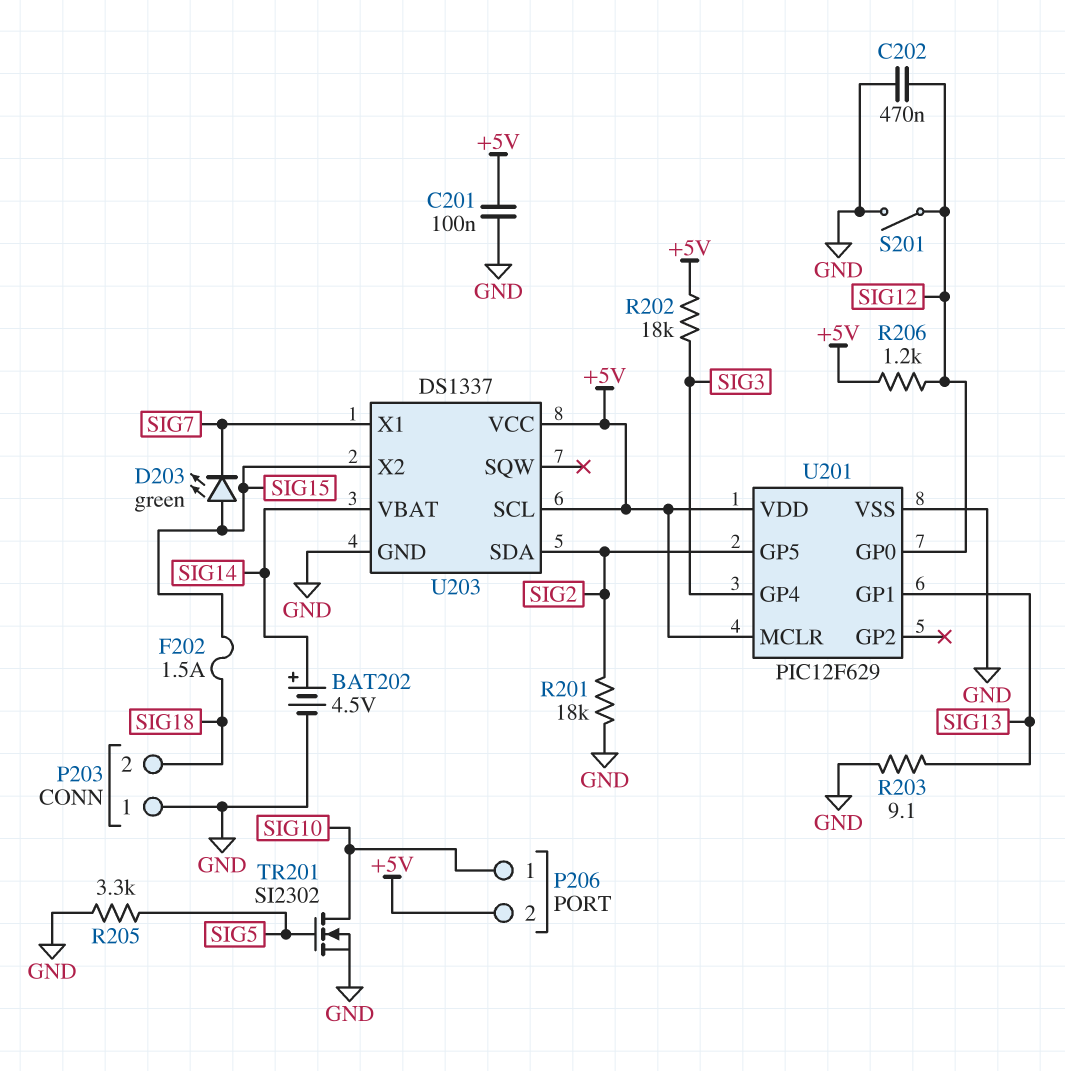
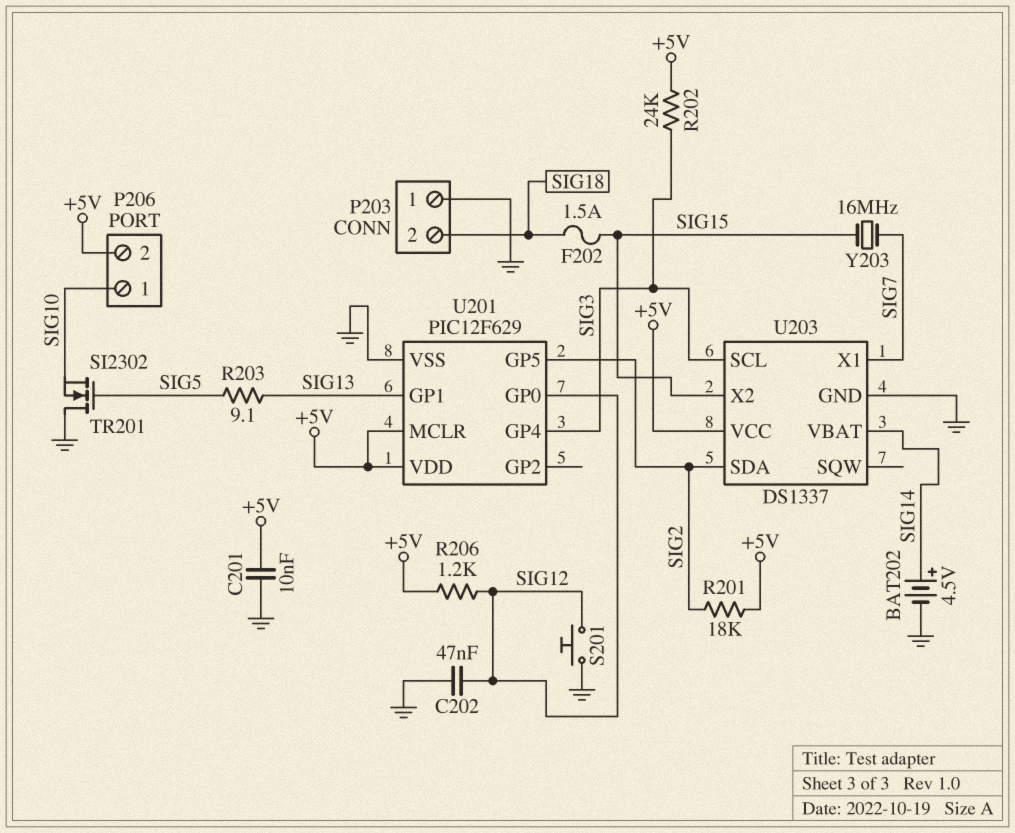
C201: 100nF (+5V, GND) -> 10nF (+5V, GND)
C202: 470nF (GND, SIG12) -> 47nF (GND, SIG12)
D203: LED green (A SIG15, K SIG7) -> none
R201: 18k (GND, SIG2) -> 18k (+5V, SIG2)
R202: 18k (+5V, SIG3) -> 24k (+5V, SIG3)
R203: 9.1 (GND, SIG13) -> 9.1 (SIG5, SIG13)
R205: 3.3k (GND, SIG5) -> none
S201: switch (GND, SIG12) -> button (GND, SIG12)
TR201: NMOS SI2302 (G SIG5, D SIG10, S GND) -> NMOS SI2302 (G SIG5, D GND, S SIG10)
U203 pin SCL: +5V -> SIG3
Y203: none -> 16MHz (SIG7, SIG15)

